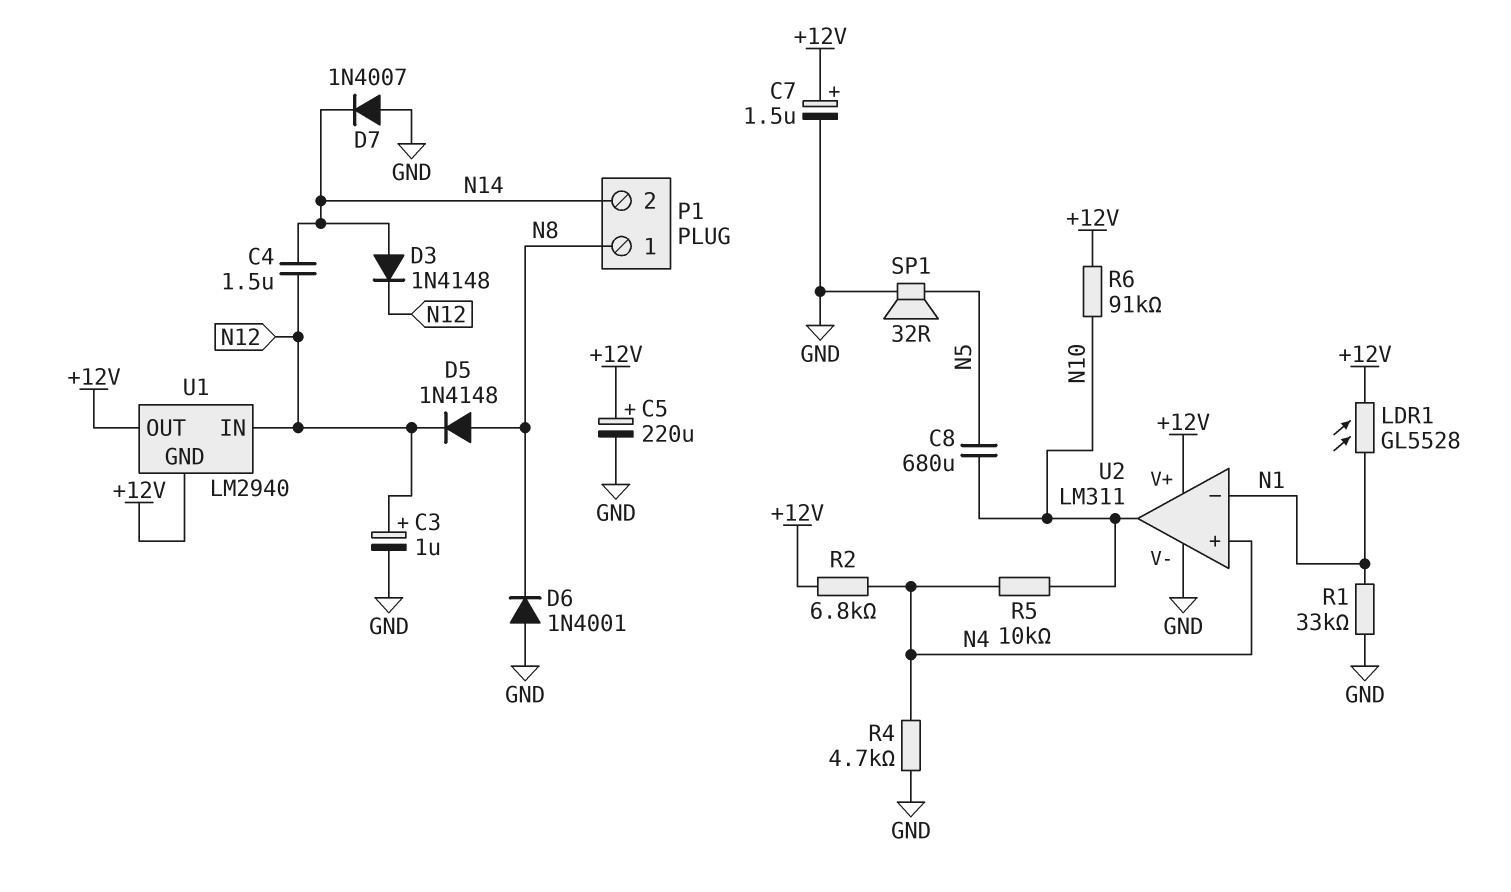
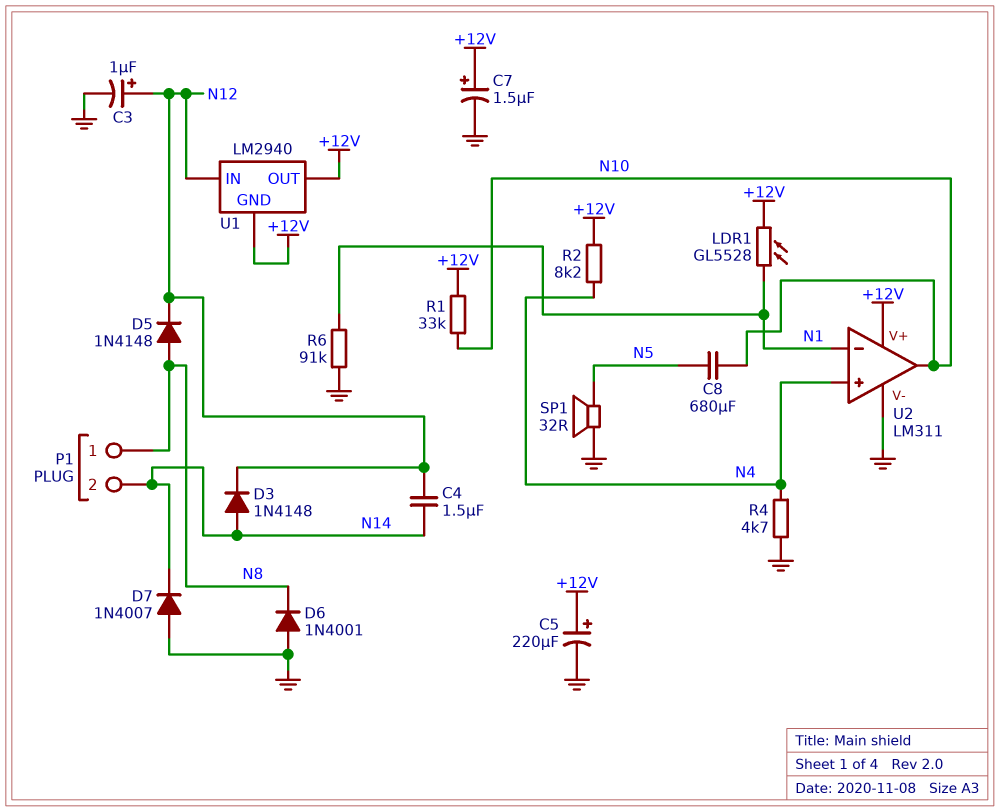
R1: 33k (GND, N1) -> 33k (+12V, N10)
R2: 6.8k (+12V, N4) -> 8.2k (+12V, N4)
R5: 10k (N4, N10) -> none
R6: 91k (+12V, N10) -> 91k (GND, N1)

